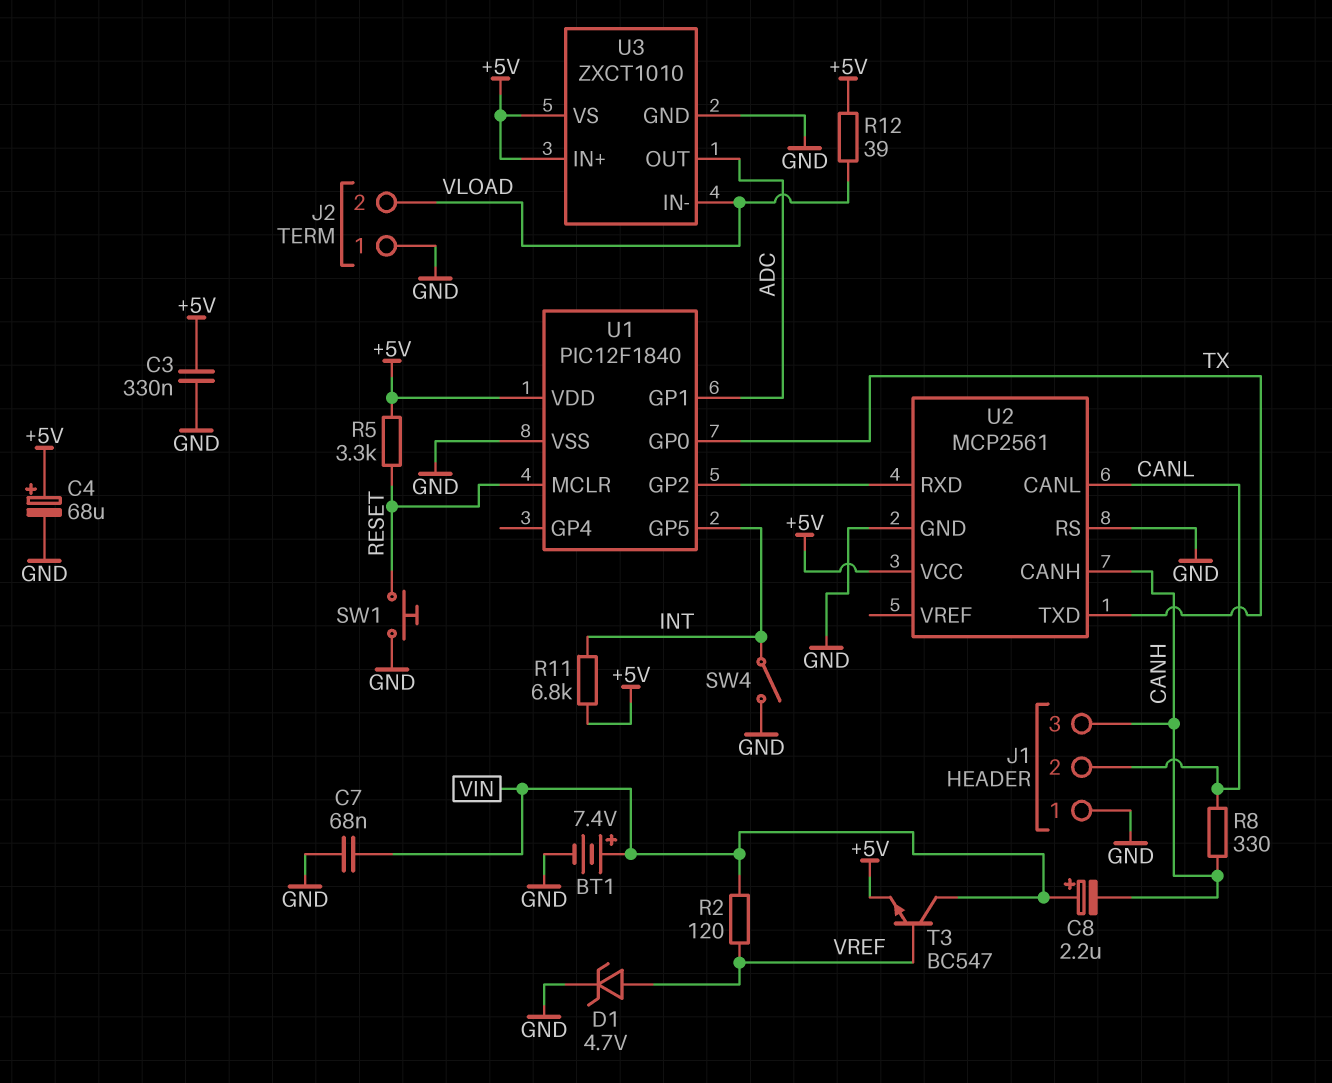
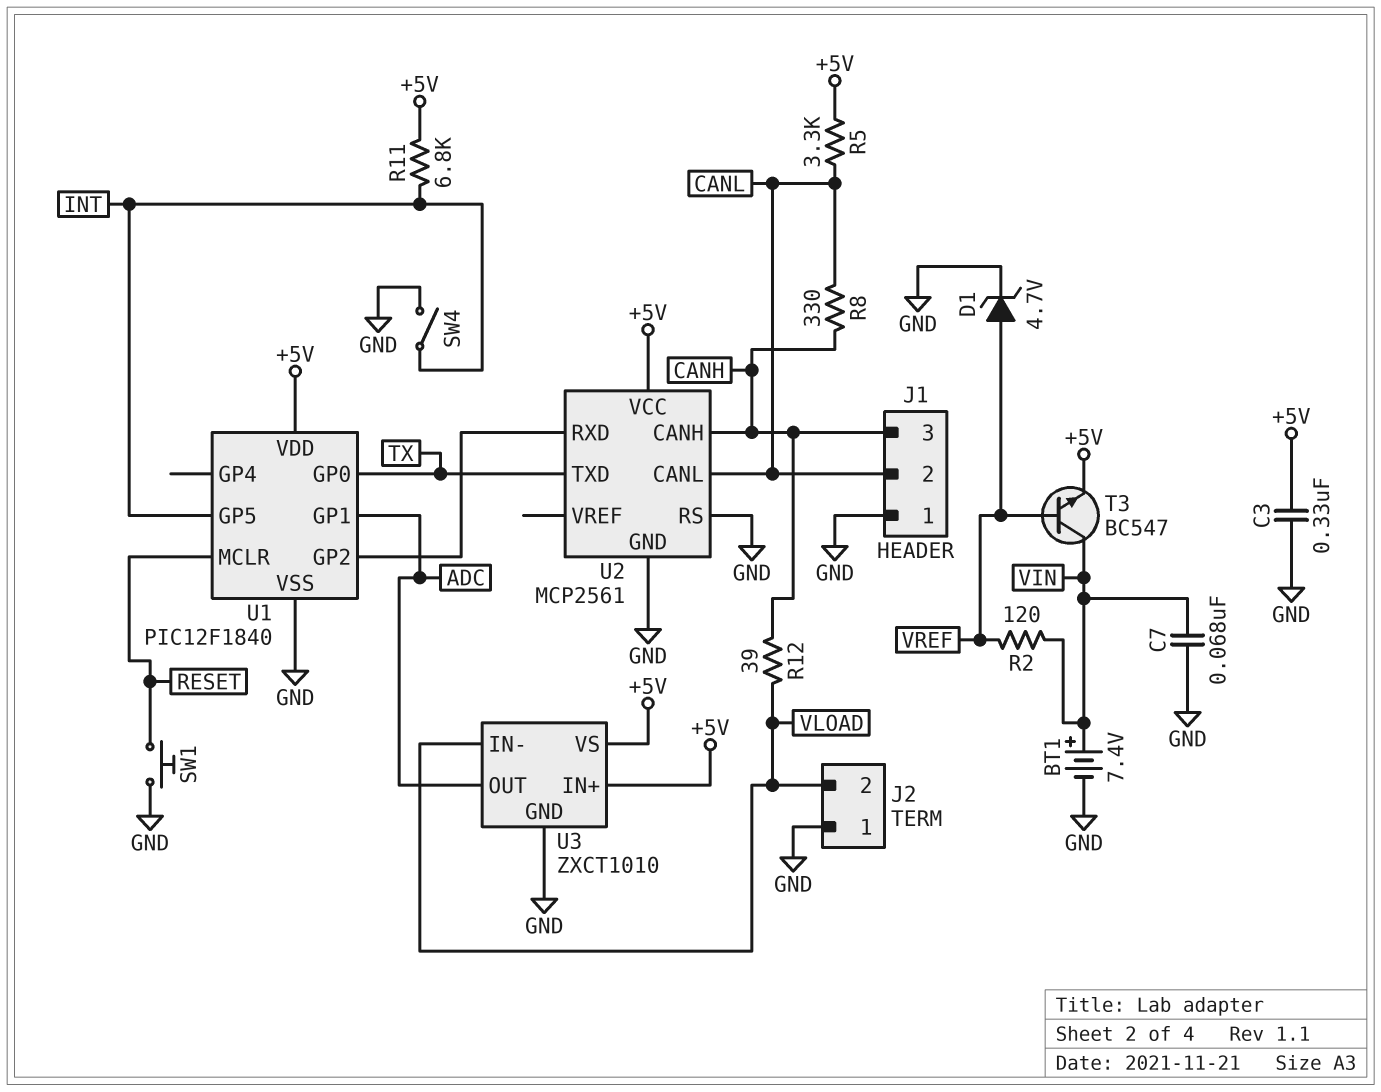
C4: 68uF (plus +5V, minus GND) -> none
C8: 2.2uF (plus VIN, minus CANH) -> none
R5: 3.3k (+5V, RESET) -> 3.3k (+5V, CANL)
R12: 39 (+5V, VLOAD) -> 39 (CANH, VLOAD)

